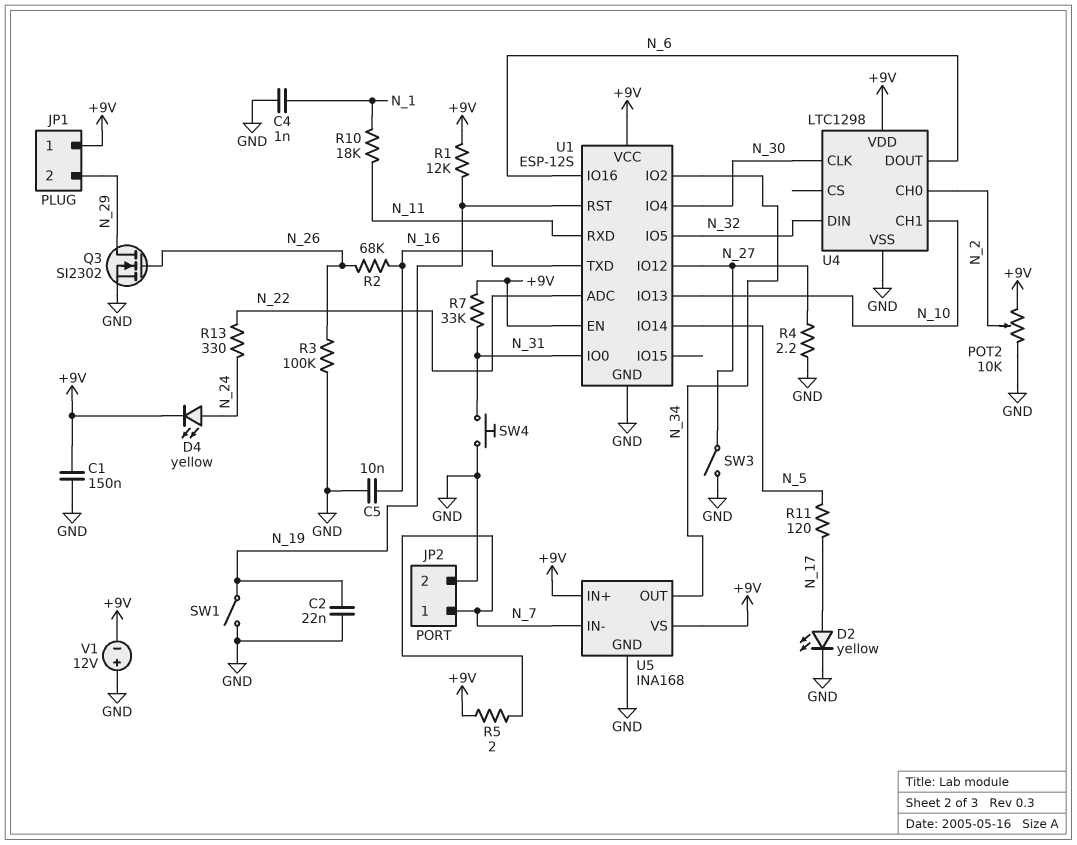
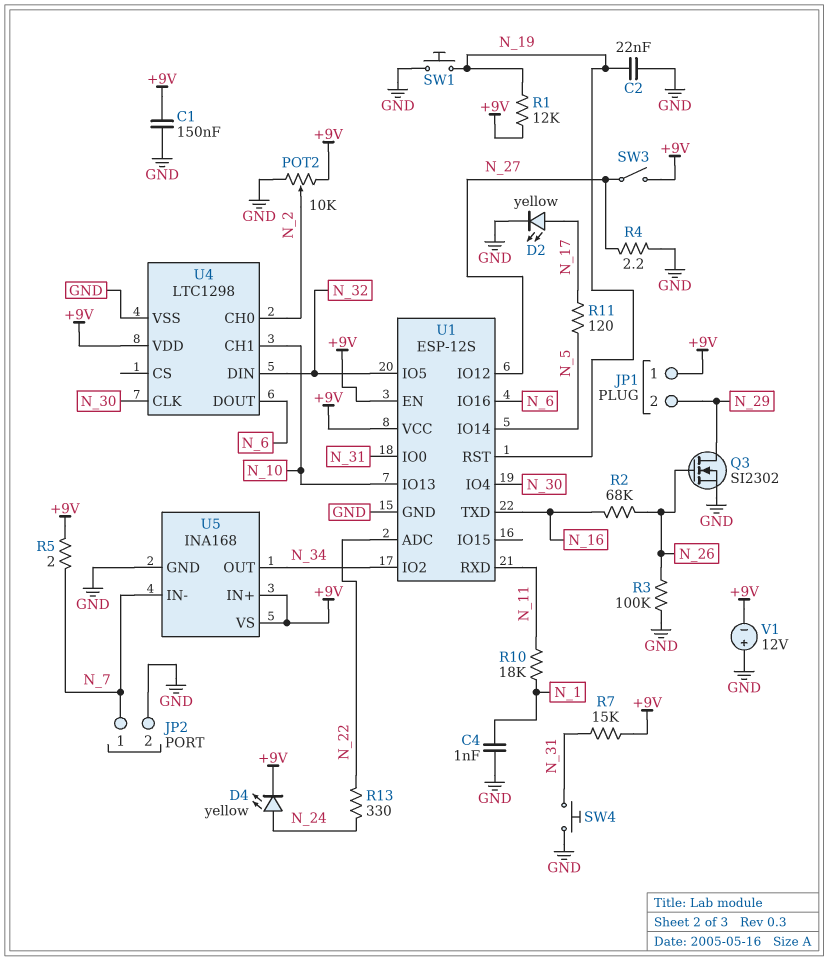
C5: 10nF (GND, N_16) -> none
R7: 33k (+9V, N_31) -> 15k (+9V, N_31)
SW1: switch (GND, N_19) -> button (GND, N_19)
SW3: switch (GND, N_27) -> switch (+9V, N_27)

